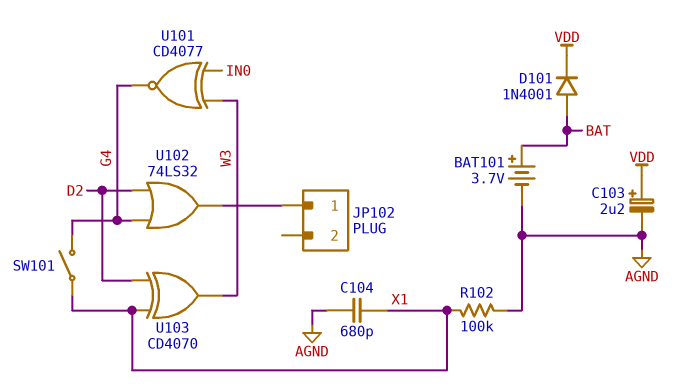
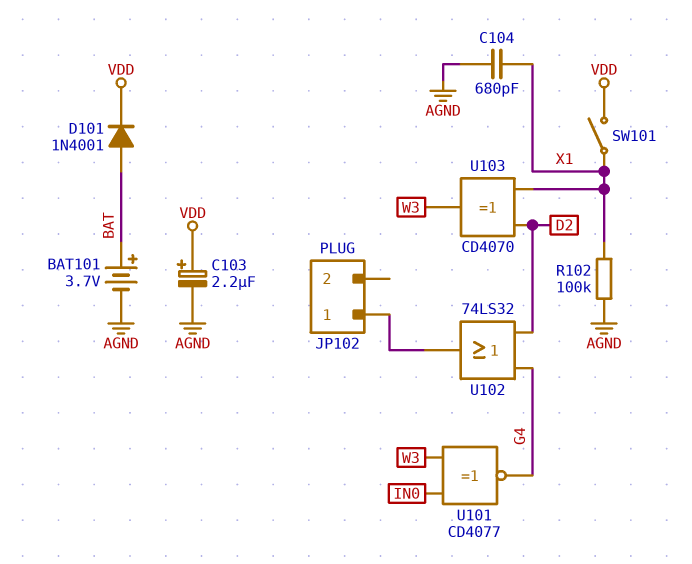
SW101: switch (G4, X1) -> switch (VDD, X1)

